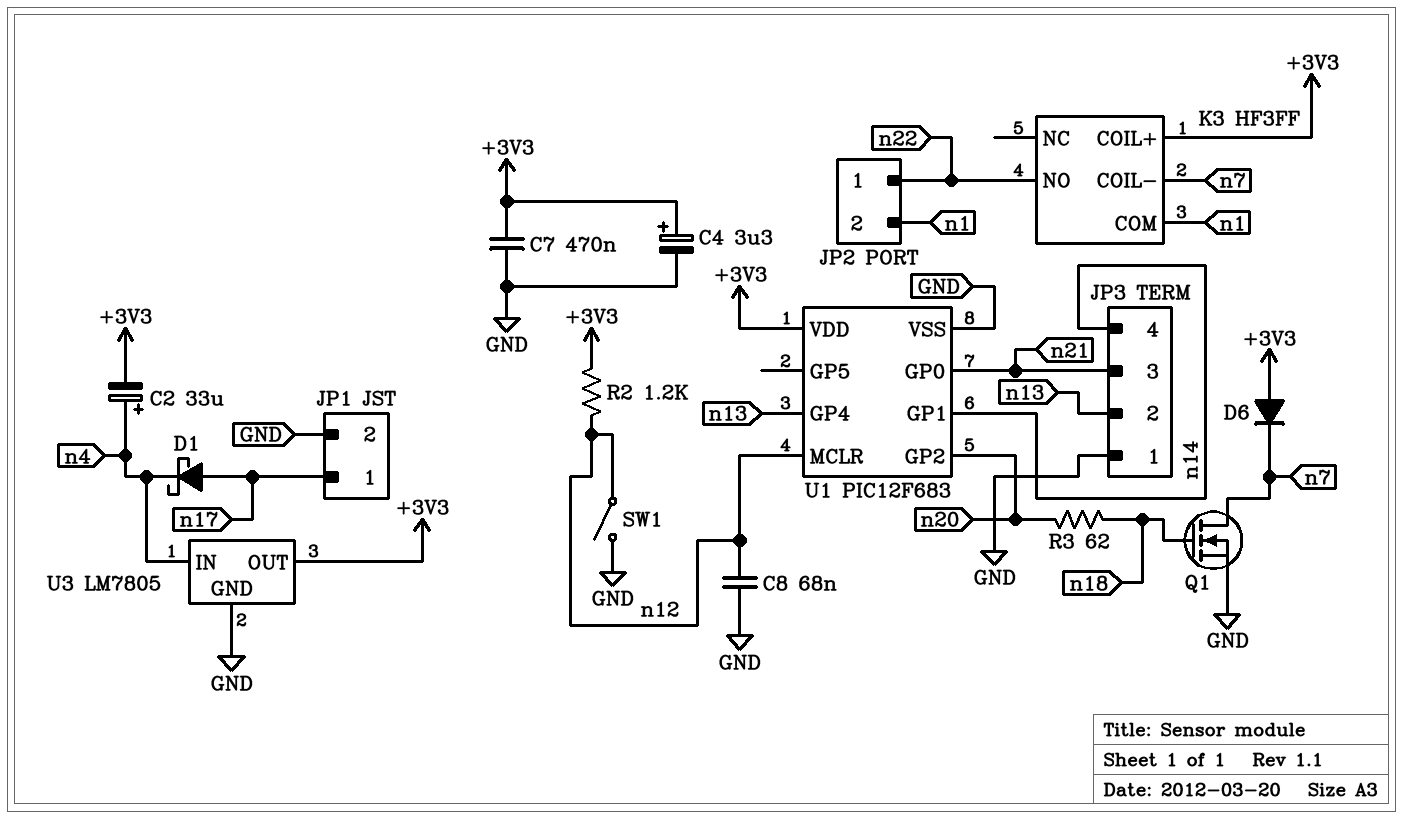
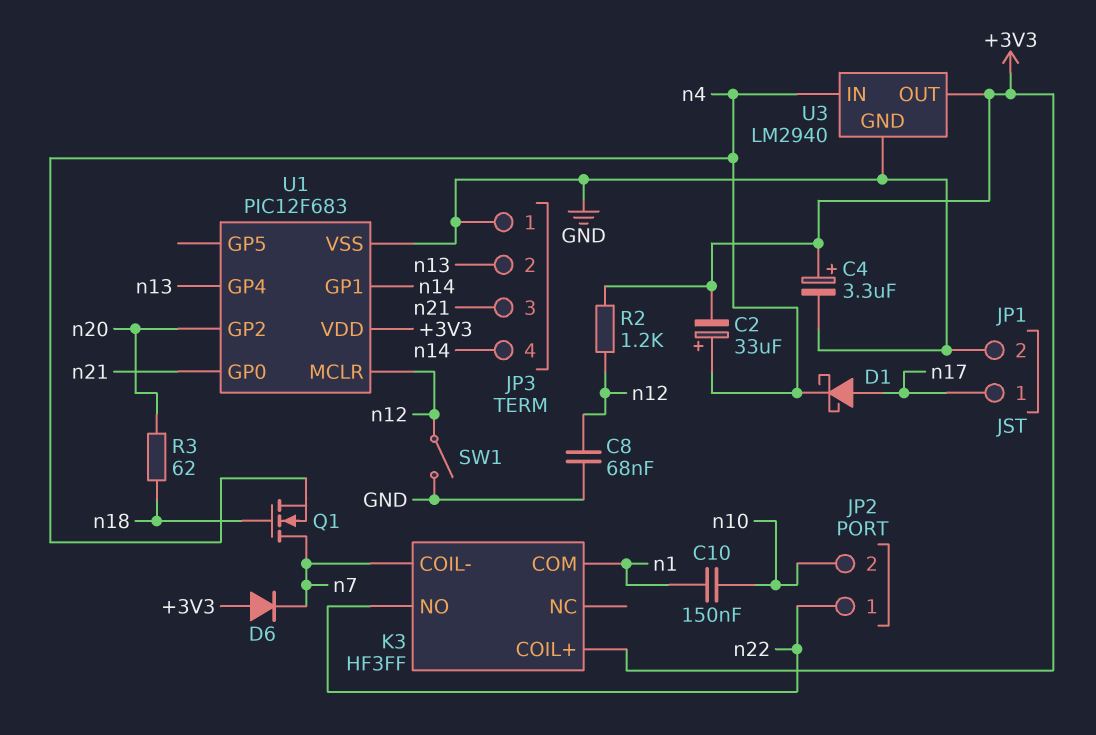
C7: 470nF (+3V3, GND) -> none
C10: none -> 150nF (n1, n10)
JP2 pin 2: n1 -> n10
Q1: NMOS (G n18, D n7, S GND) -> NMOS (G n18, D n7, S n4)
U3: LM7805 -> LM2940

